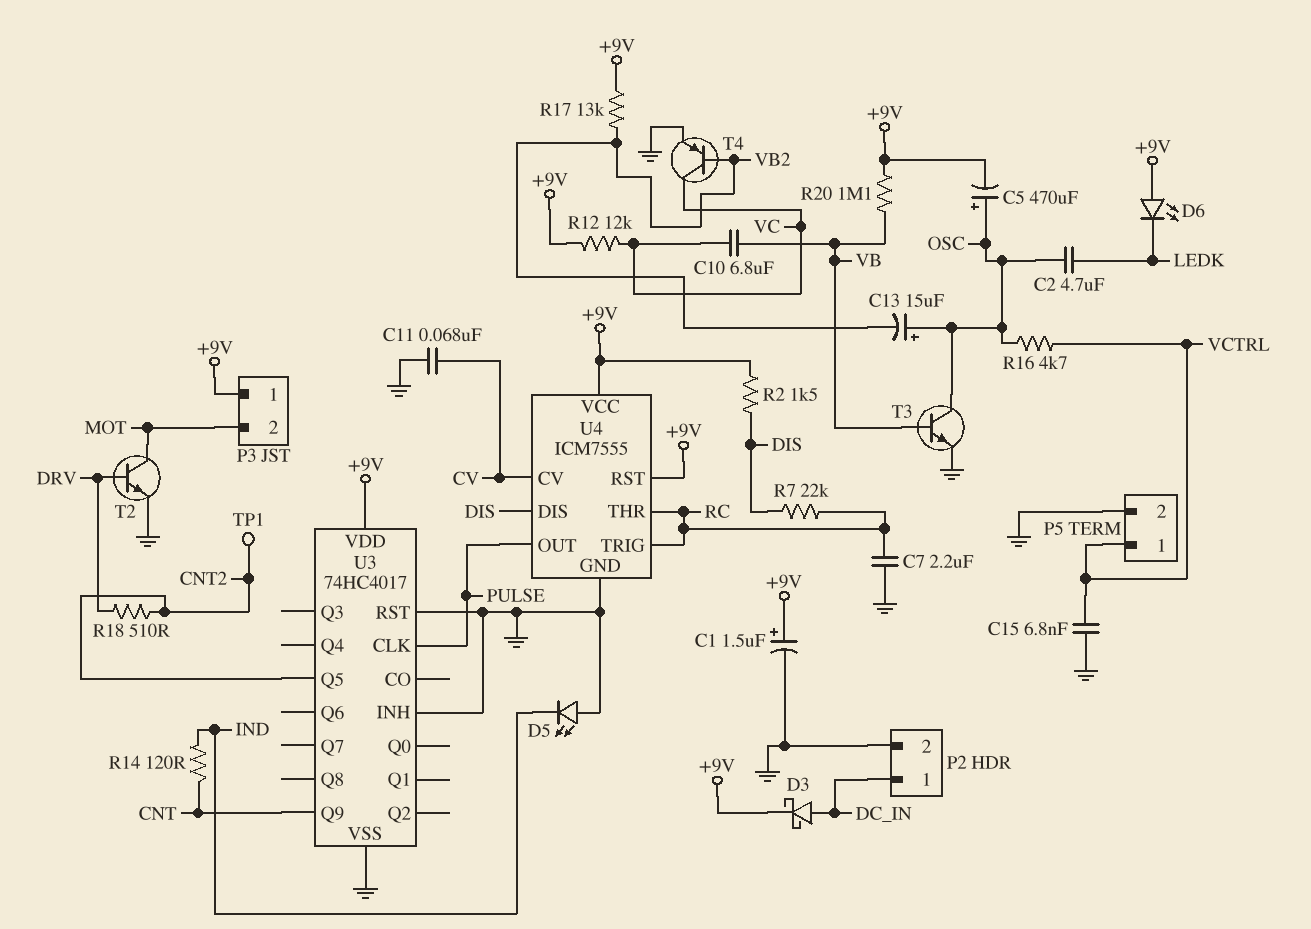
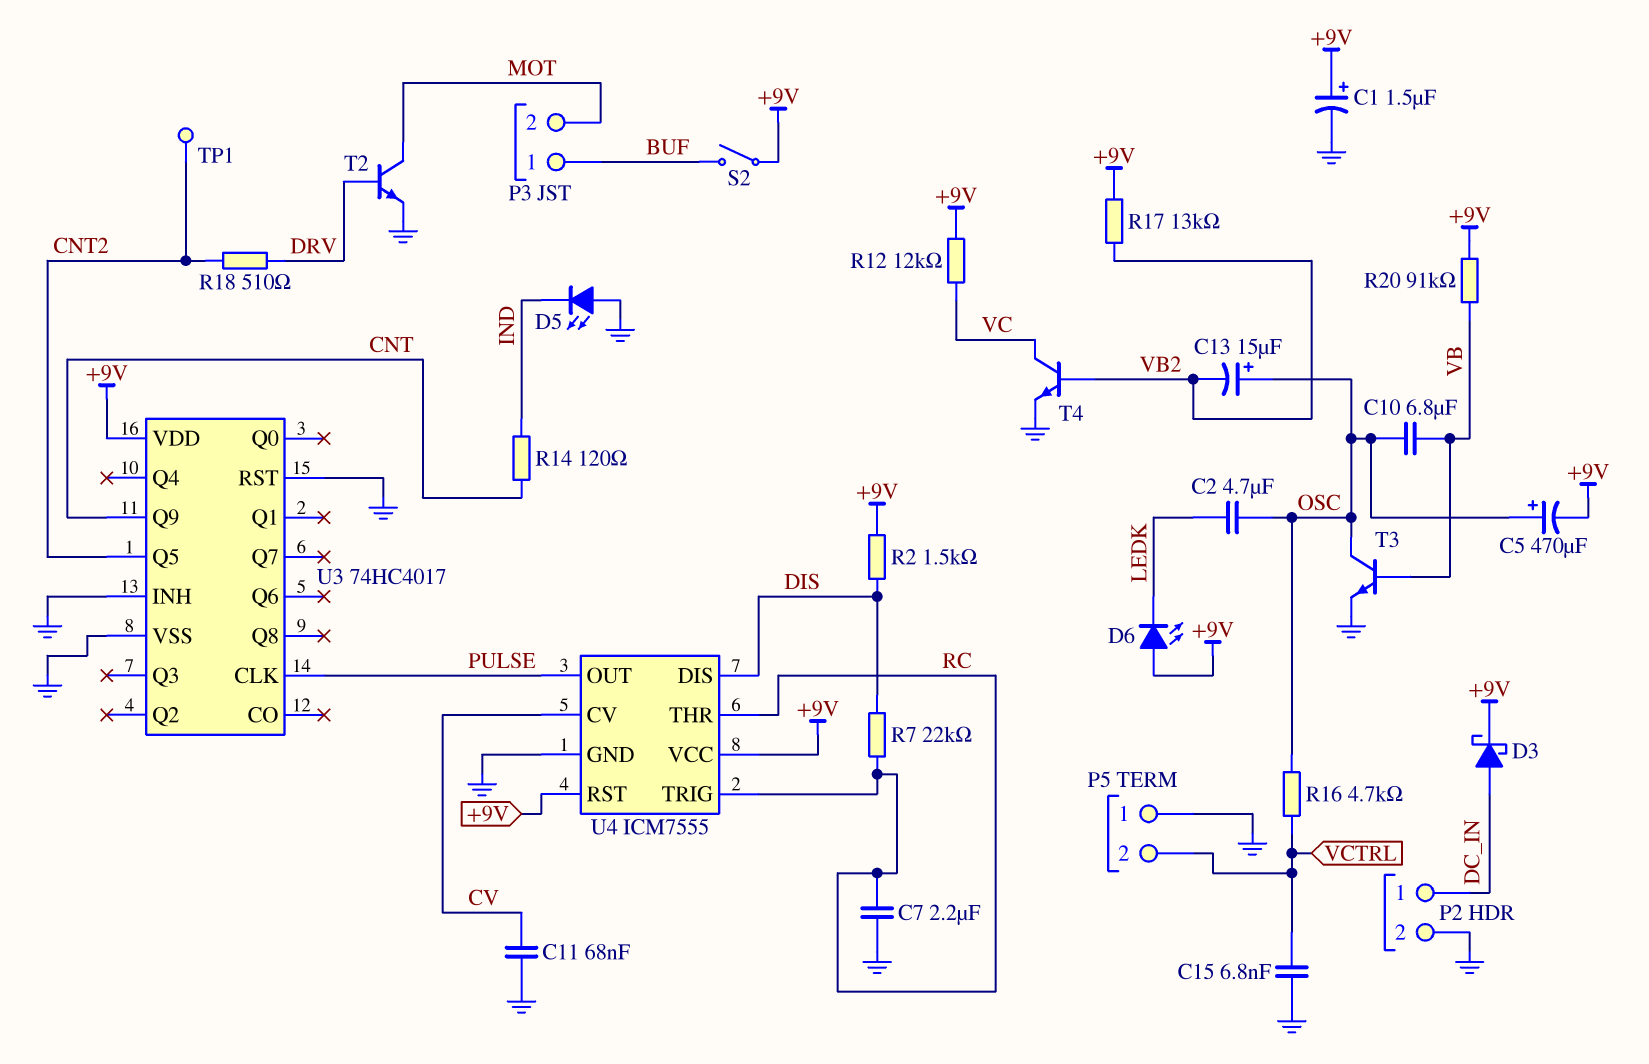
C10: 6.8uF (VB, VC) -> 6.8uF (OSC, VB)
P3 pin 1: +9V -> BUF
P5 pin 1: VCTRL -> GND
P5 pin 2: GND -> VCTRL
R20: 1.1M (+9V, VB) -> 91k (+9V, VB)
S2: none -> switch (+9V, BUF)
T4: PNP (B VB2, C VC, E GND) -> NPN (B VB2, C VC, E GND)

